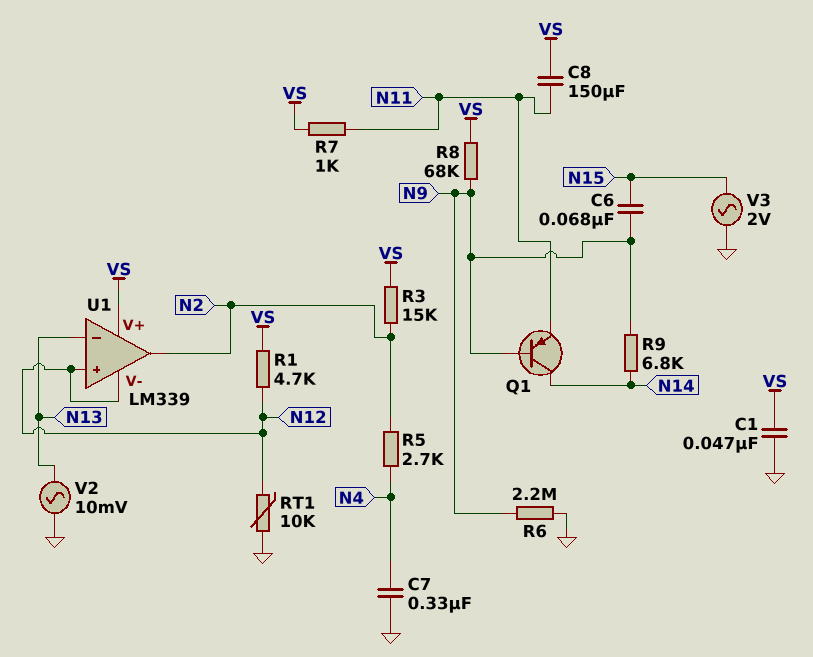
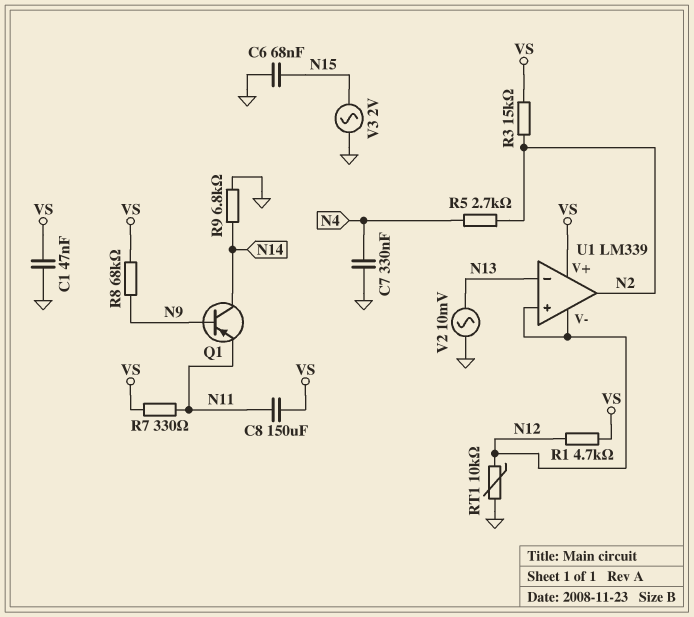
C6: 68nF (N9, N15) -> 68nF (GND, N15)
R6: 2.2M (GND, N9) -> none
R7: 1k (N11, VS) -> 330 (N11, VS)
R9: 6.8k (N9, N14) -> 6.8k (GND, N14)

